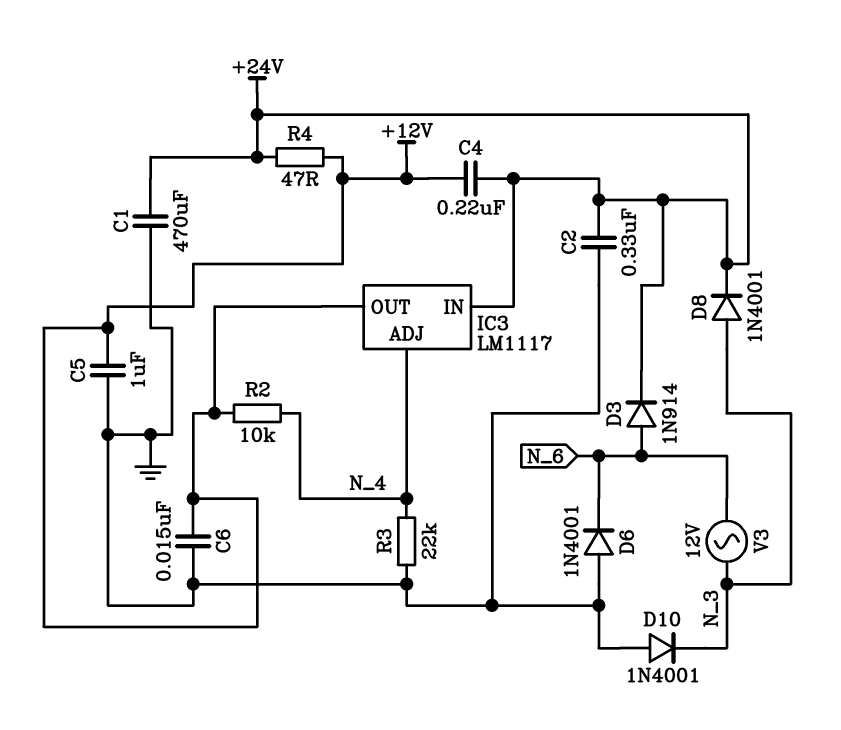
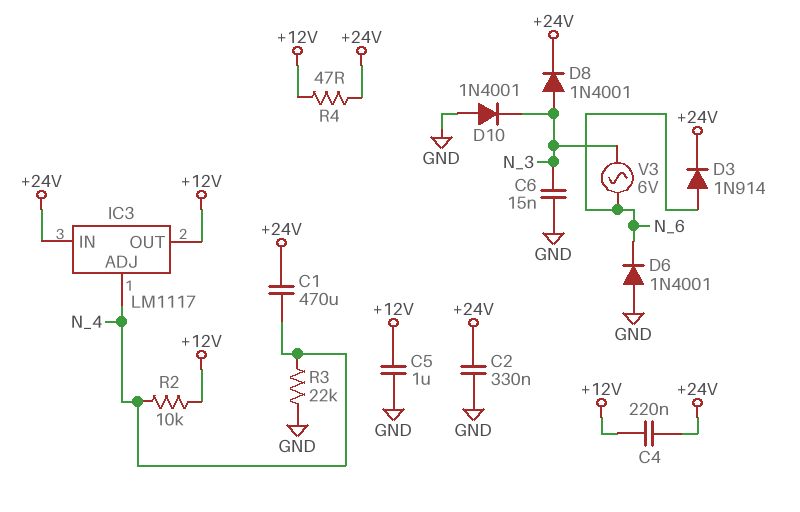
C1: 470uF (+24V, GND) -> 470uF (+24V, N_4)
C6: 15nF (+12V, GND) -> 15nF (GND, N_3)
V3: AC 12V (N_3, N_6) -> AC 6V (N_3, N_6)

